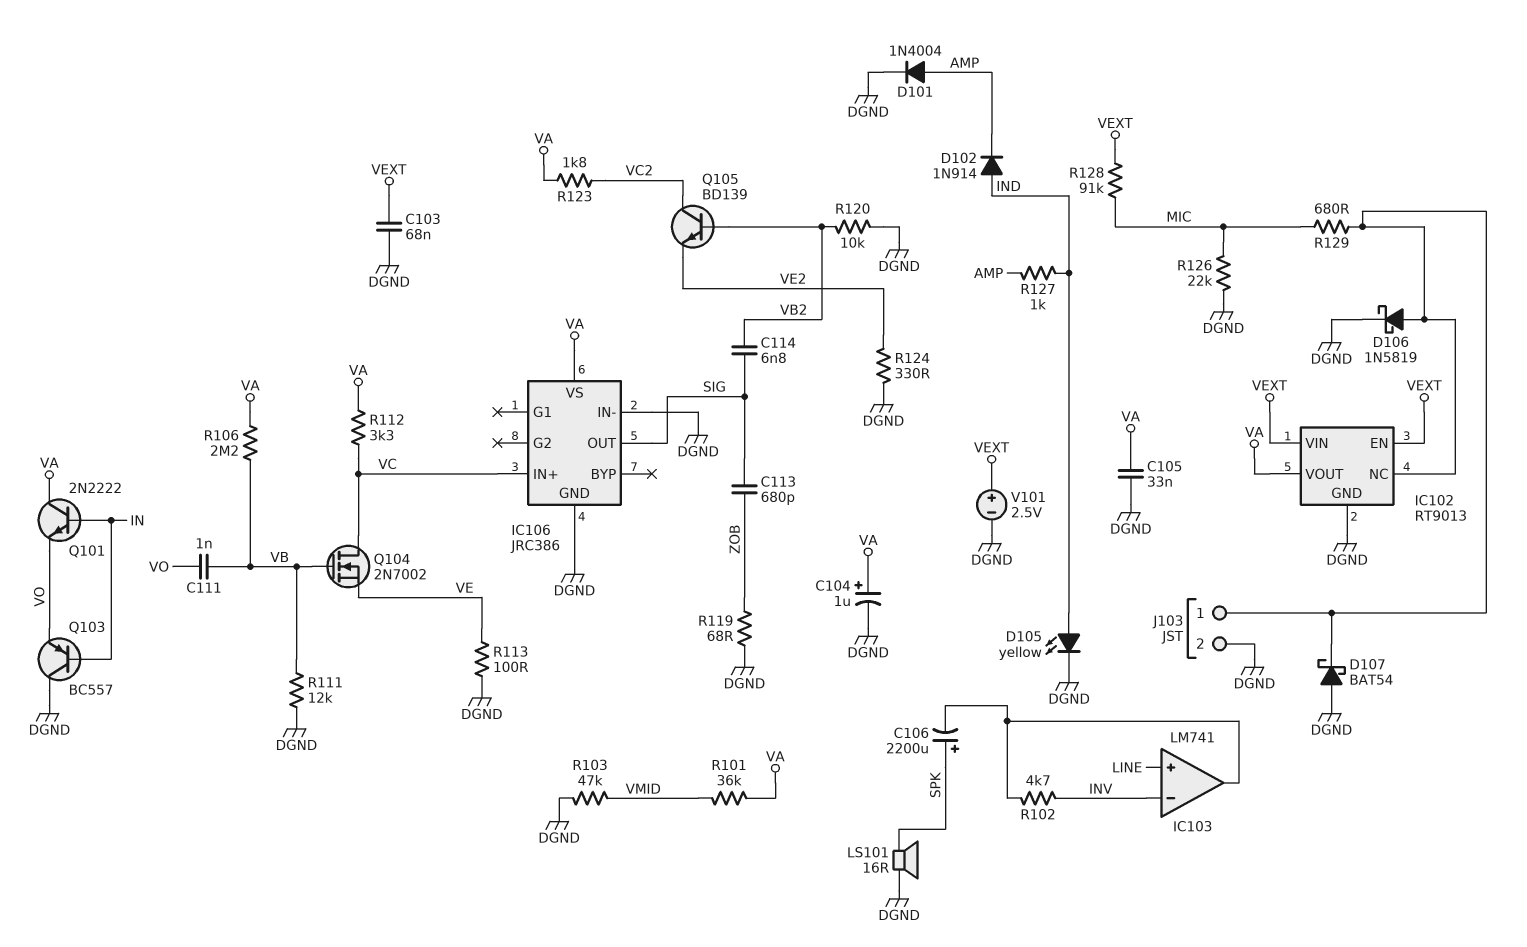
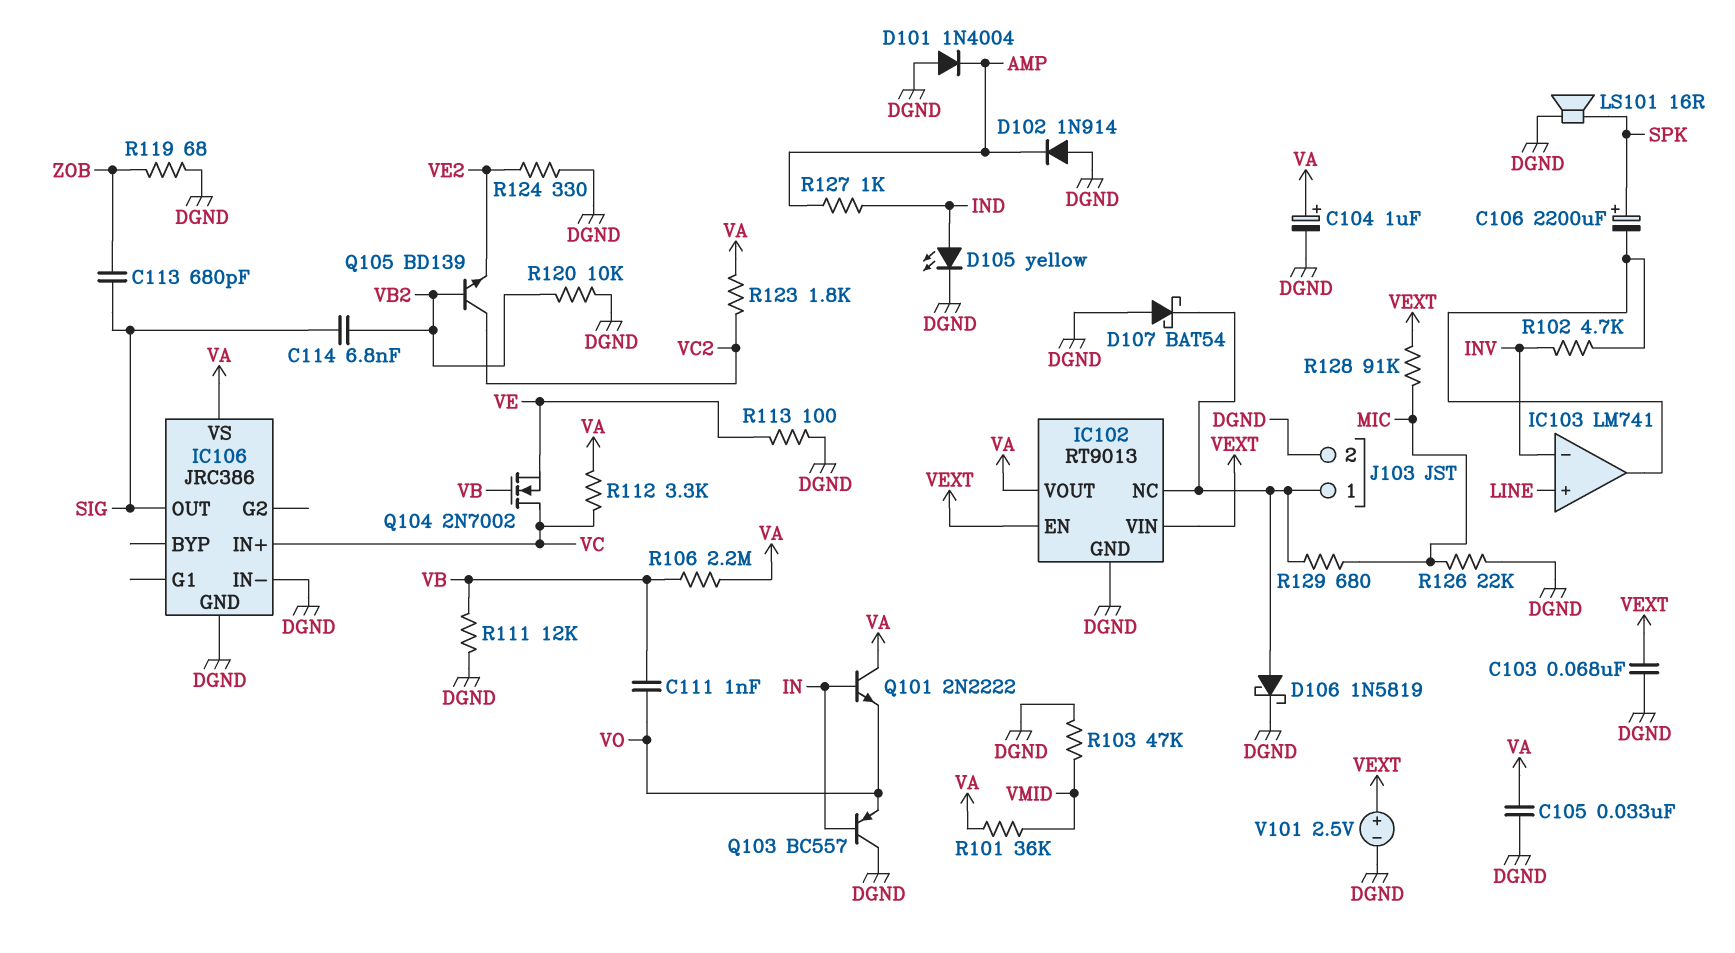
D101: diode 1N4004 (A AMP, K DGND) -> diode 1N4004 (A DGND, K AMP)
D102: diode 1N914 (A IND, K AMP) -> diode 1N914 (A DGND, K AMP)

